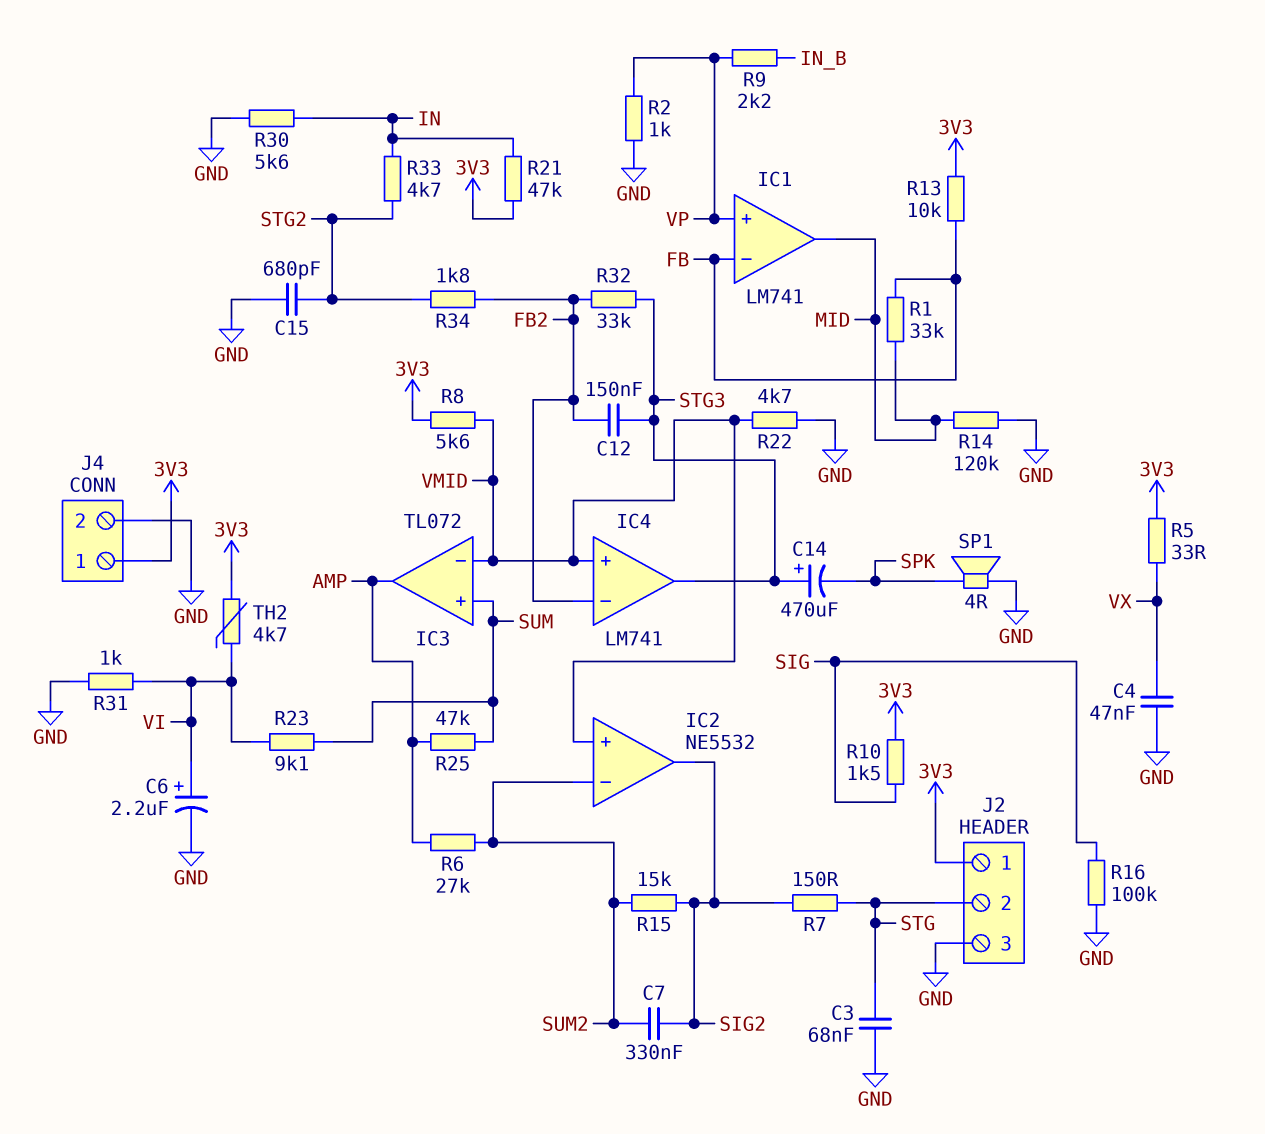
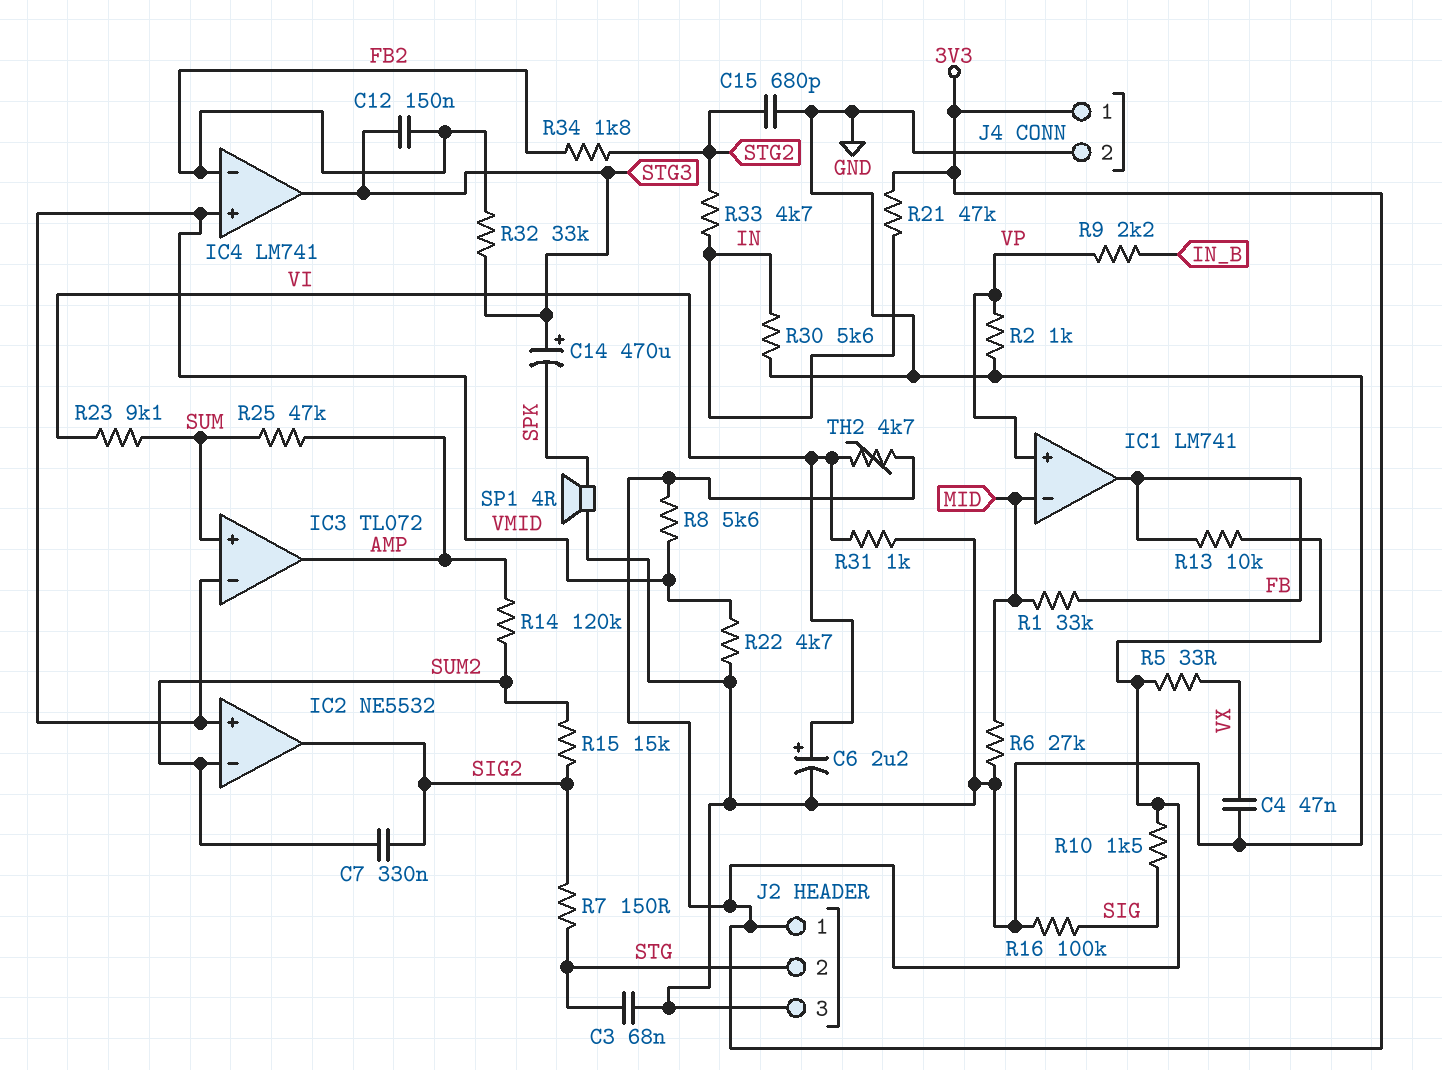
IC1 pin in-: FB -> MID
IC1 pin out: MID -> FB
R6: 27k (AMP, SUM2) -> 27k (GND, MID)
R14: 120k (GND, MID) -> 120k (AMP, SUM2)

